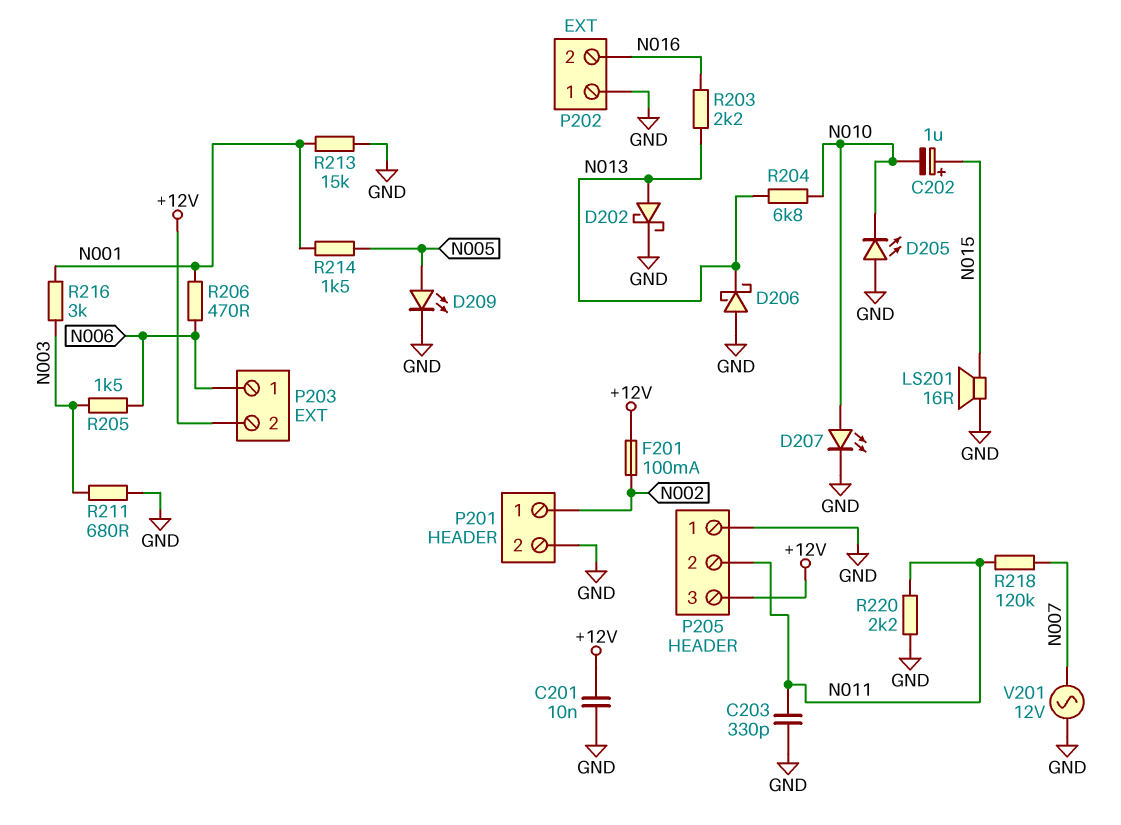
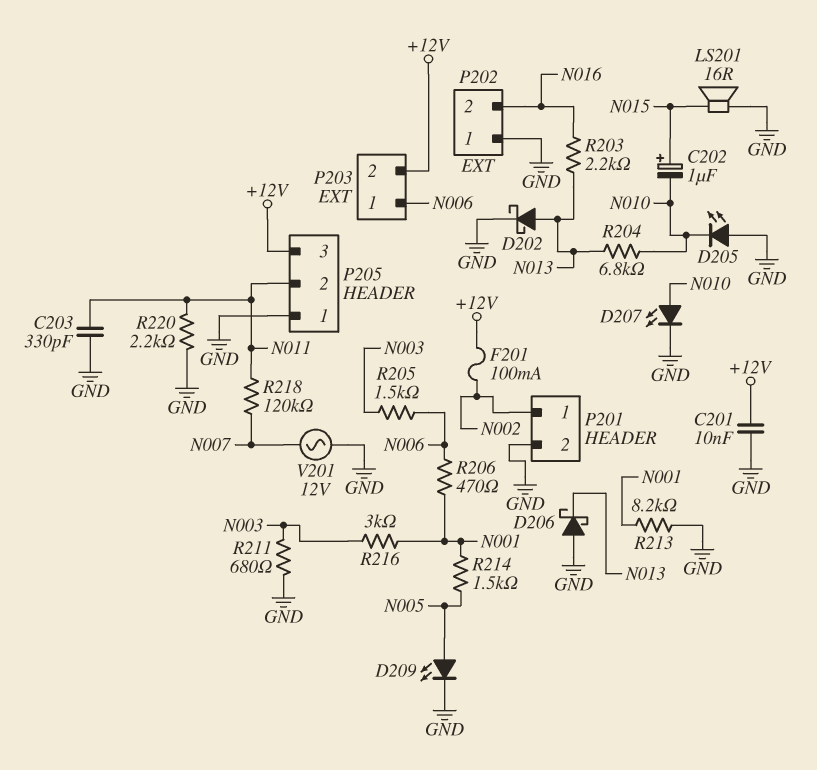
R213: 15k (GND, N001) -> 8.2k (GND, N001)

